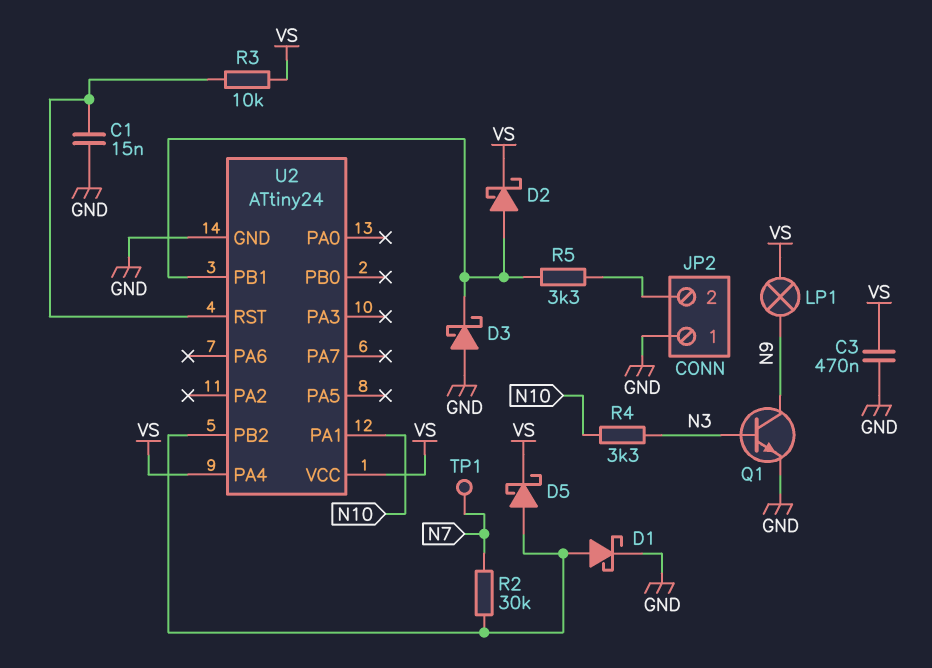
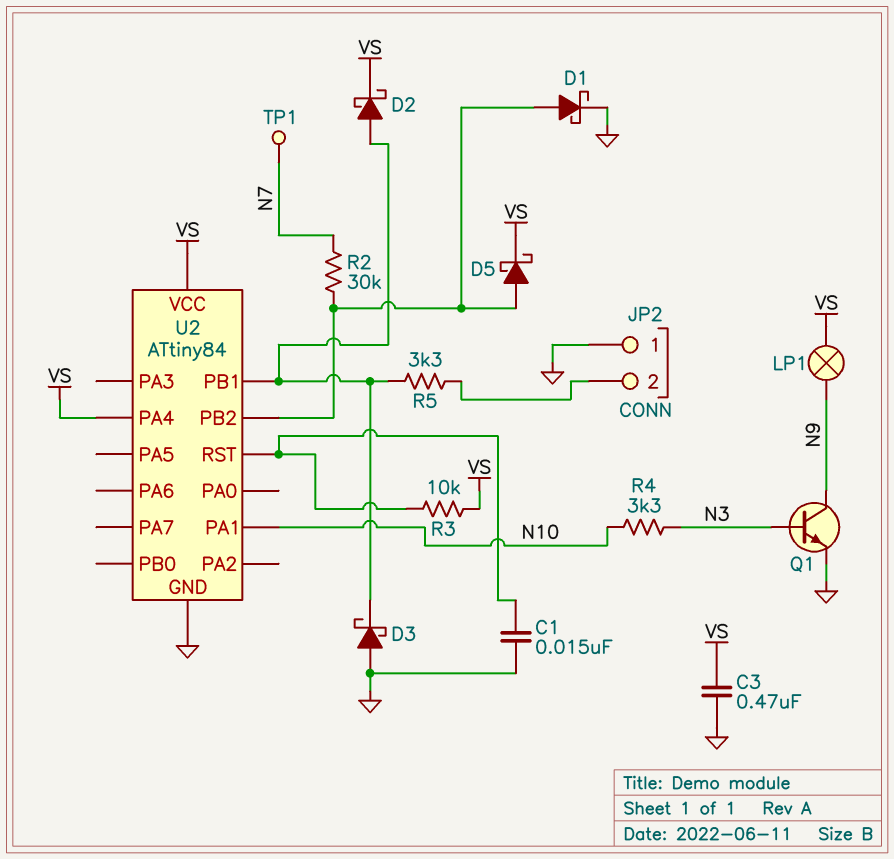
U2: ATtiny24 -> ATtiny84

